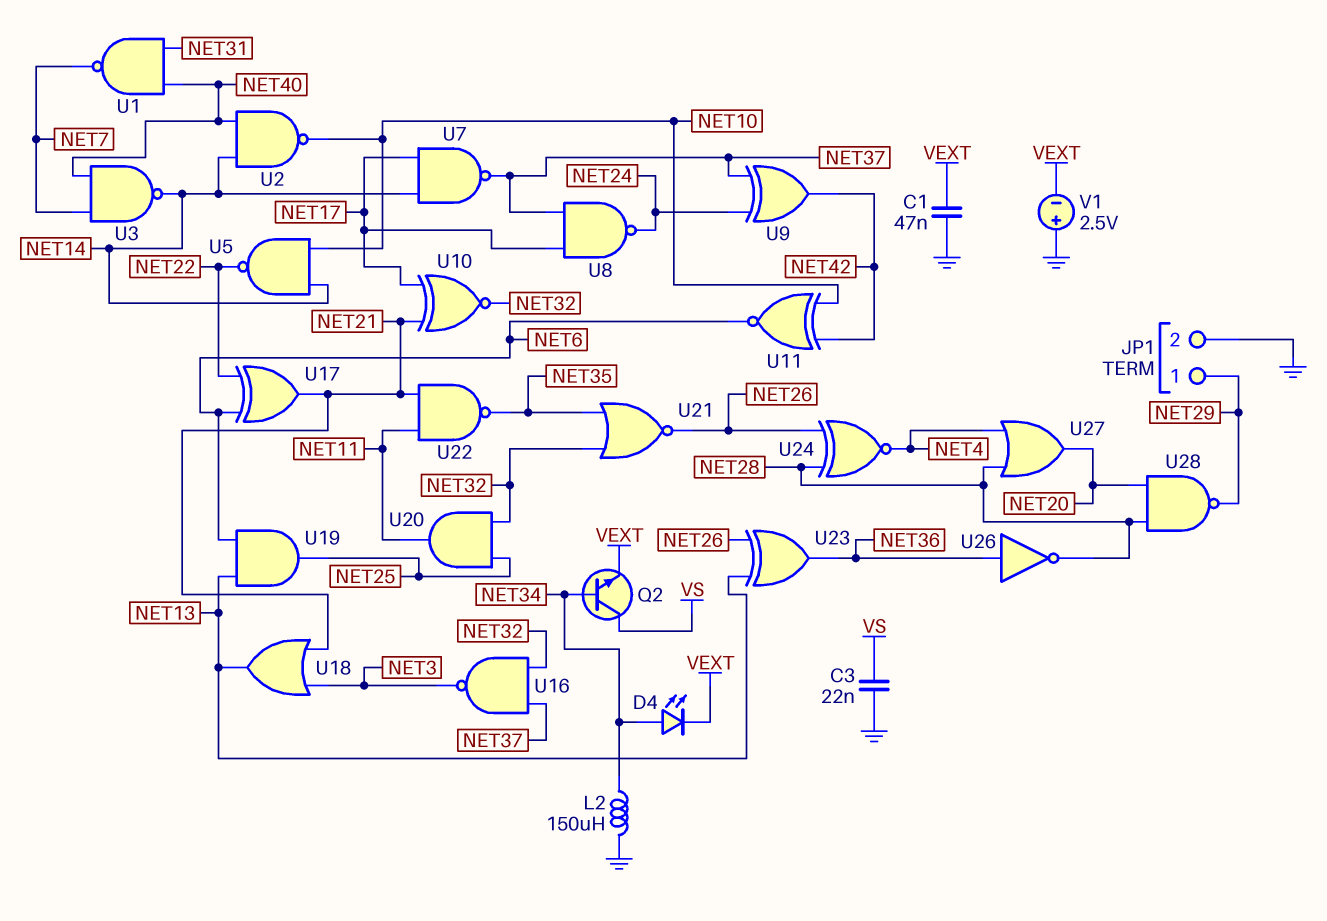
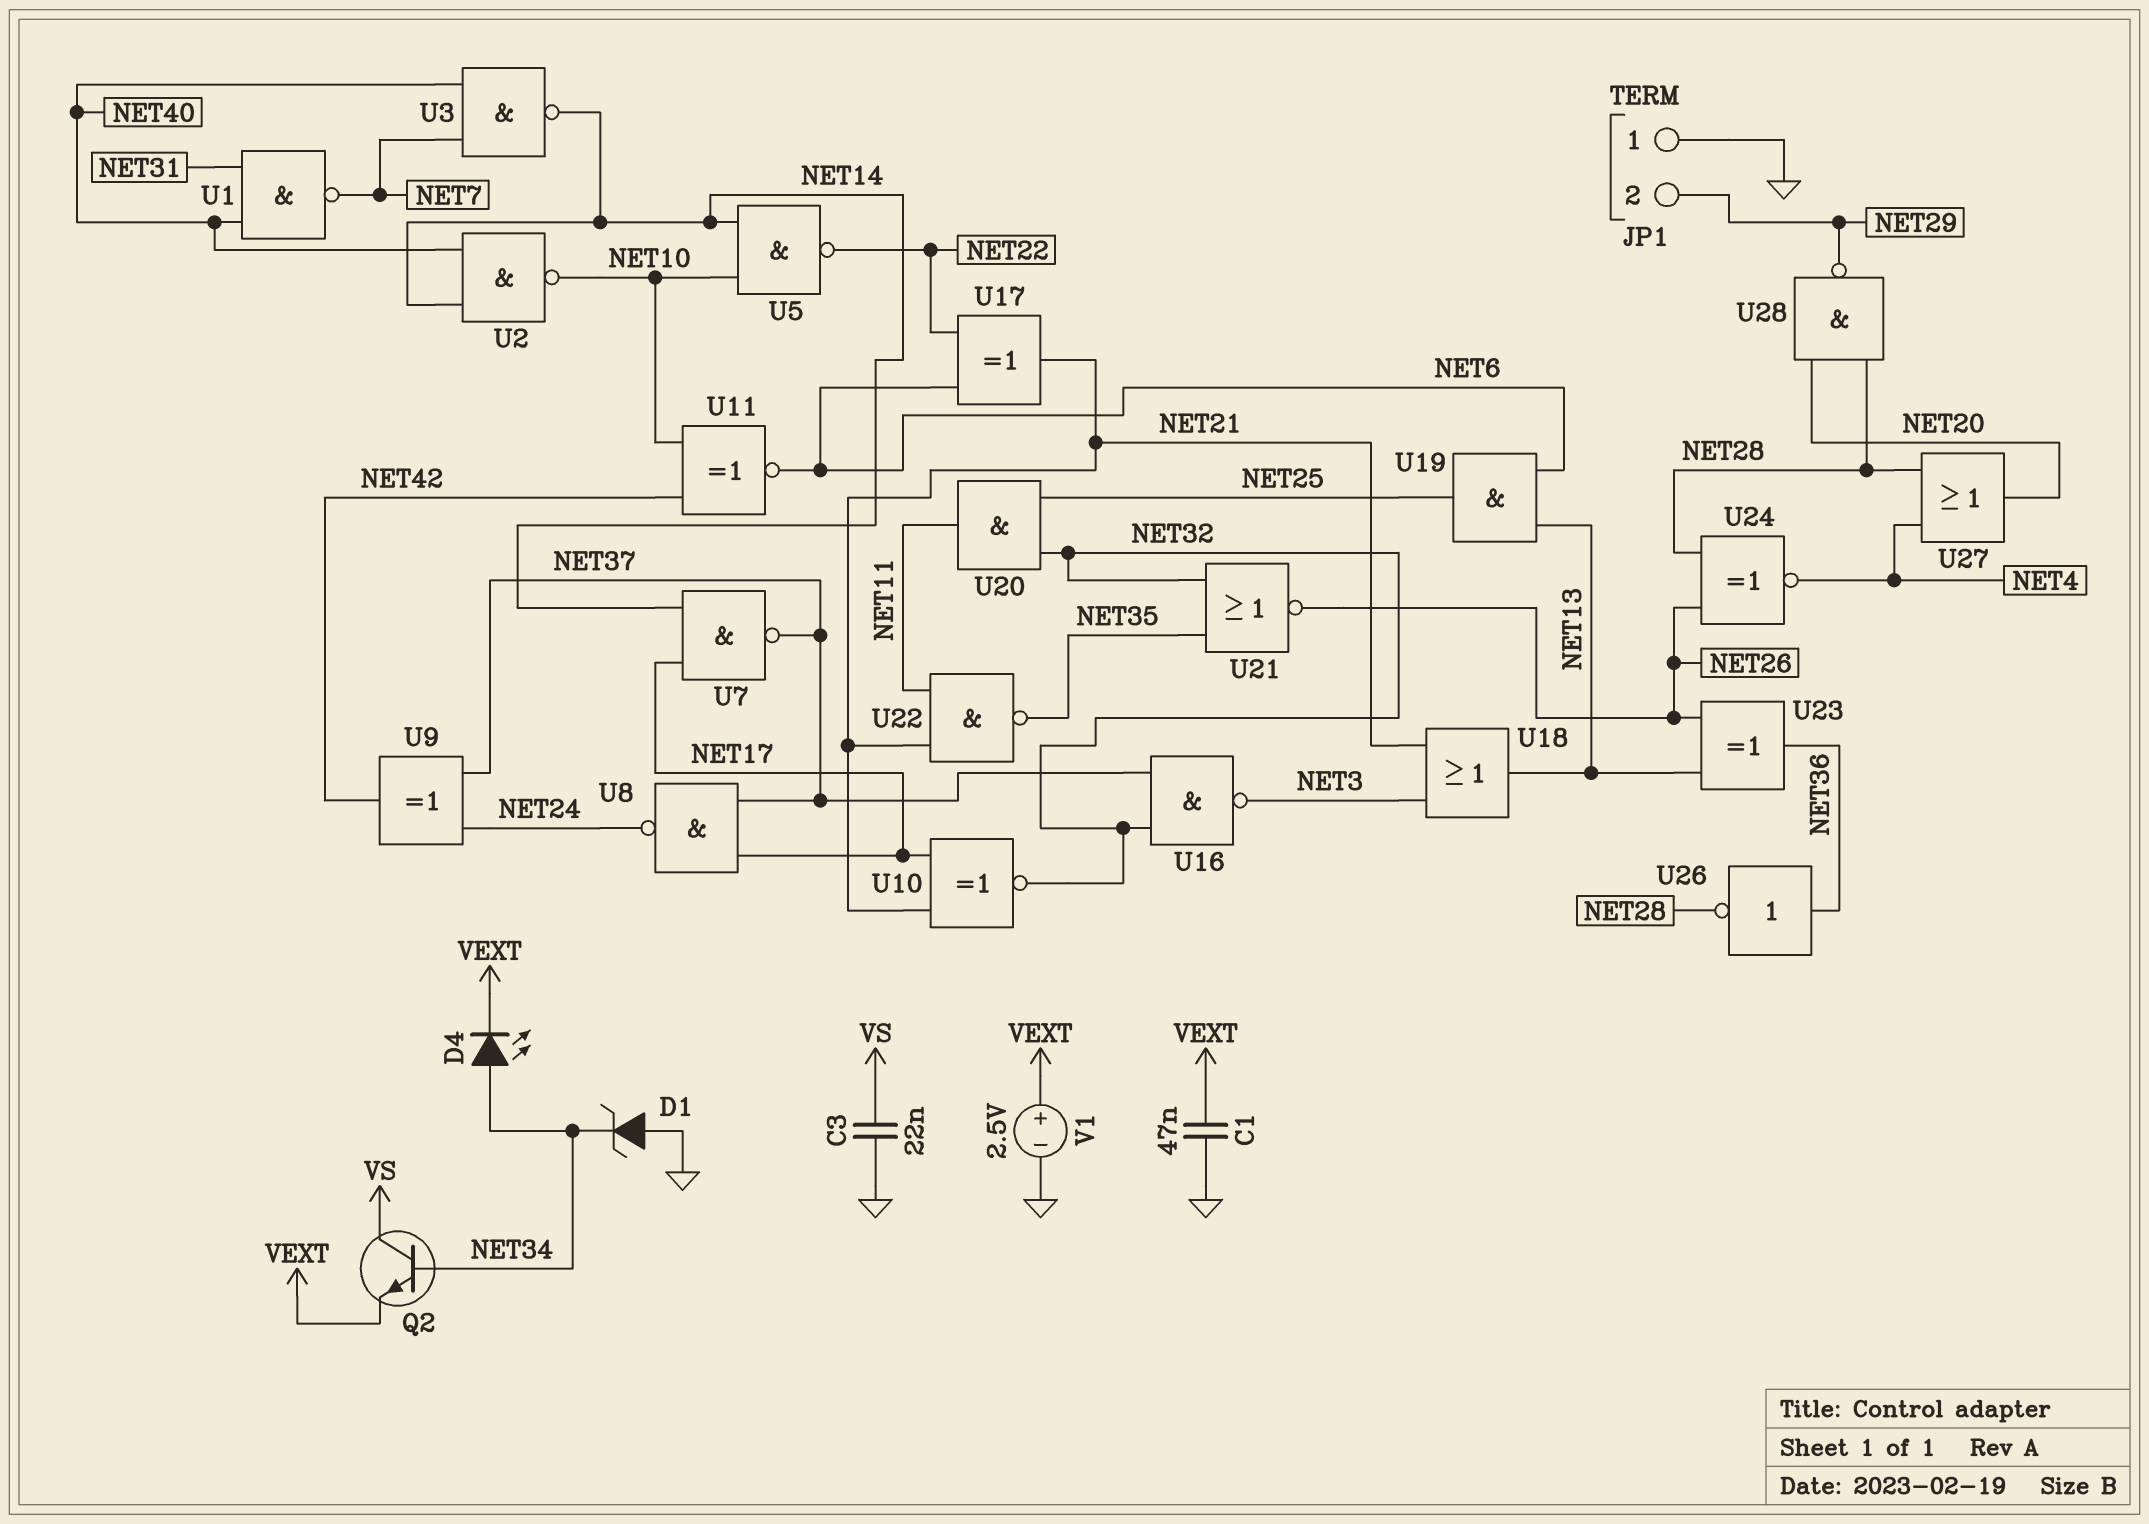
D1: none -> zener (A GND, K NET34)
JP1 pin 1: NET29 -> GND
JP1 pin 2: GND -> NET29
L2: 150uH (GND, NET34) -> none
V1: 2.5V (plus GND, minus VEXT) -> 2.5V (plus VEXT, minus GND)

